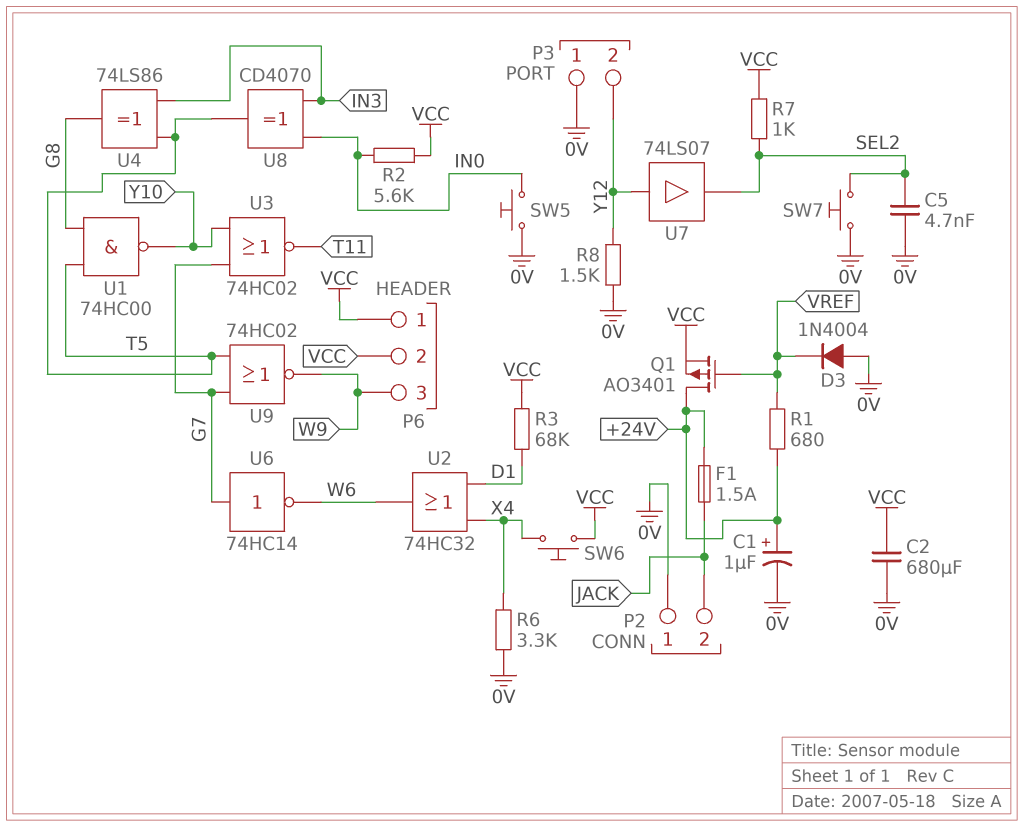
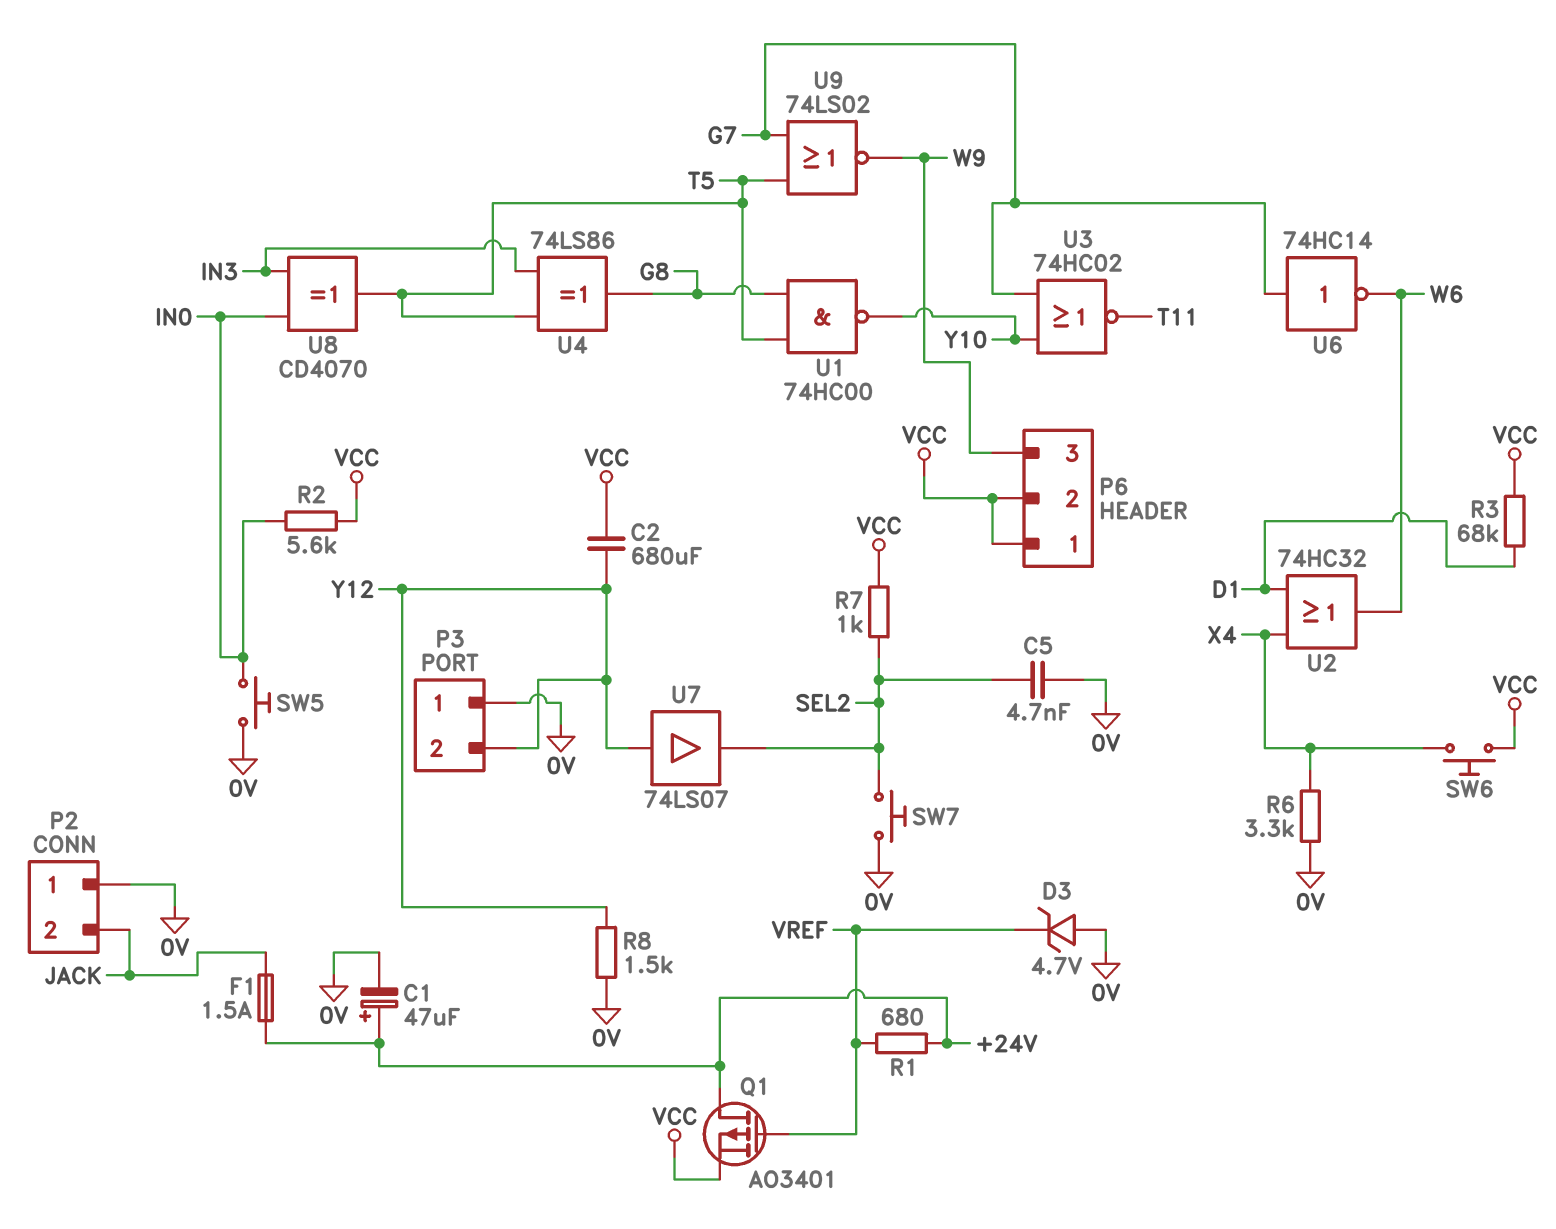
C1: 1uF (plus +24V, minus 0V) -> 47uF (plus +24V, minus 0V)
C2: 680uF (0V, VCC) -> 680uF (VCC, Y12)
D3: diode 1N4004 (A 0V, K VREF) -> zener 4.7V (A 0V, K VREF)
U9: NOR 74HC02 (in G7, in T5, out W9) -> NOR 74LS02 (in G7, in T5, out W9)

